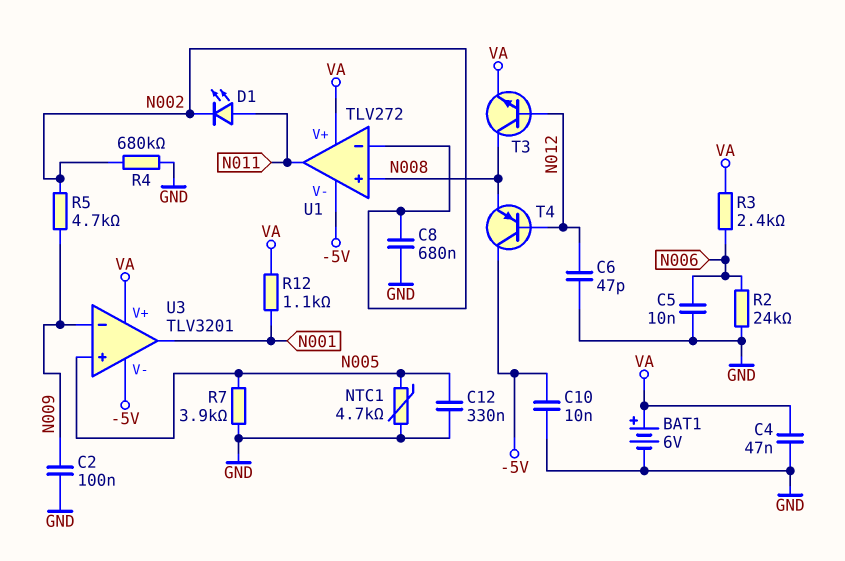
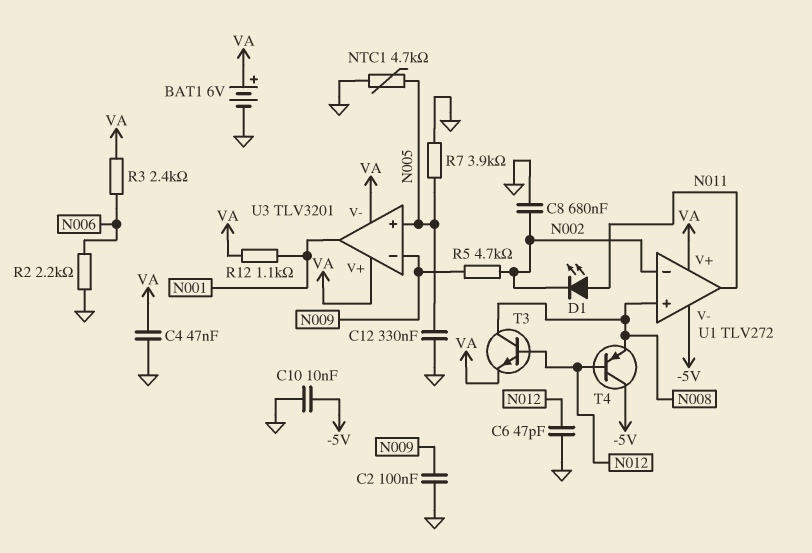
C5: 10nF (GND, N006) -> none
R2: 24k (GND, N006) -> 2.2k (GND, N006)
R4: 680k (GND, N002) -> none
U3 pin V-: -5V -> VA

